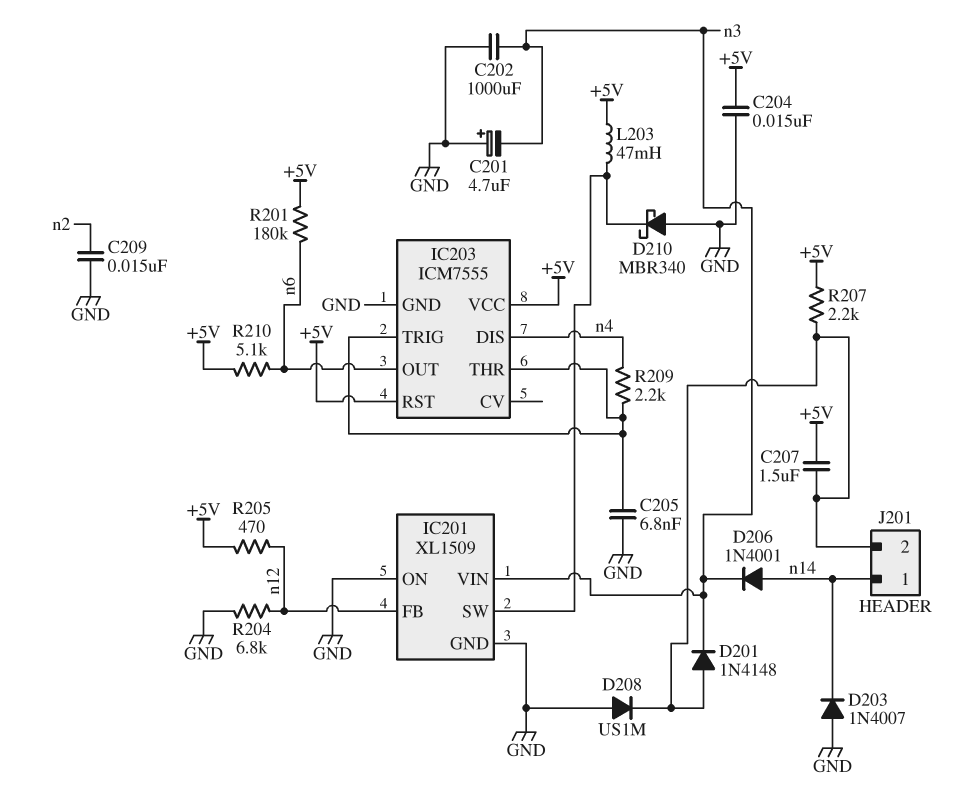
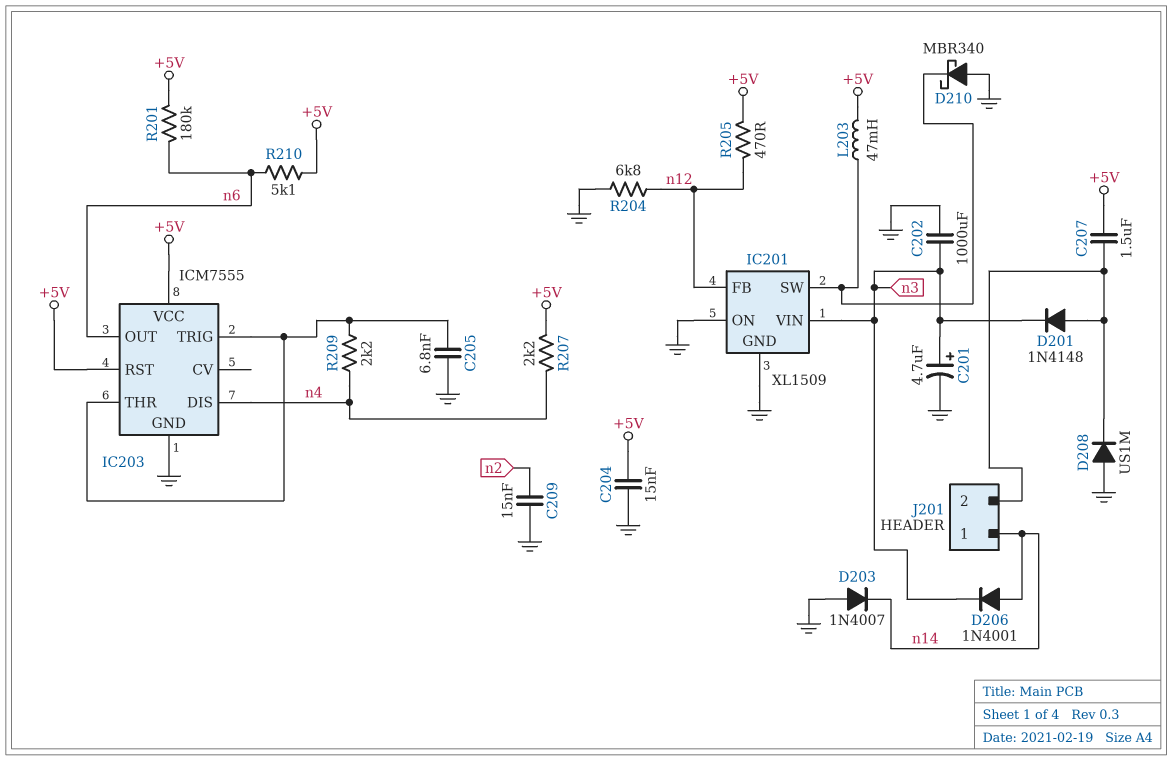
C201: 4.7uF (plus GND, minus n3) -> 4.7uF (plus n3, minus GND)
R207: 2.2k (+5V, J201/2) -> 2.2k (+5V, n4)

